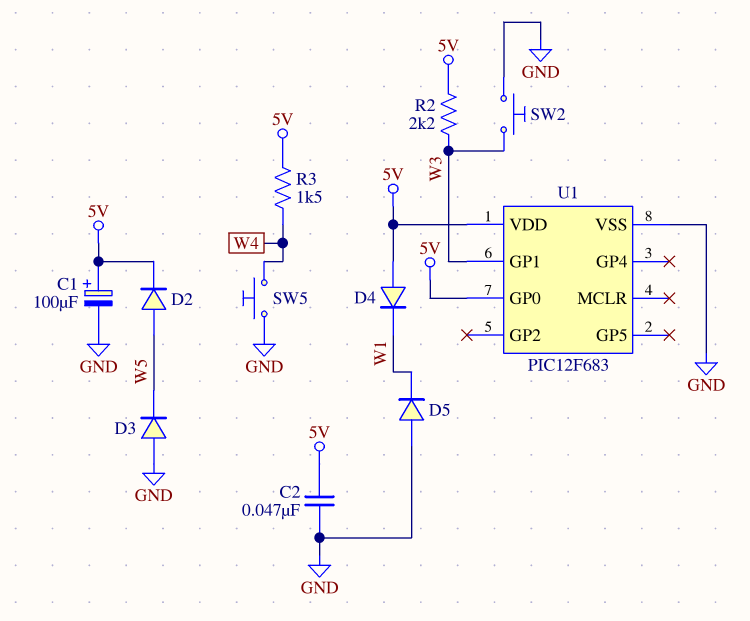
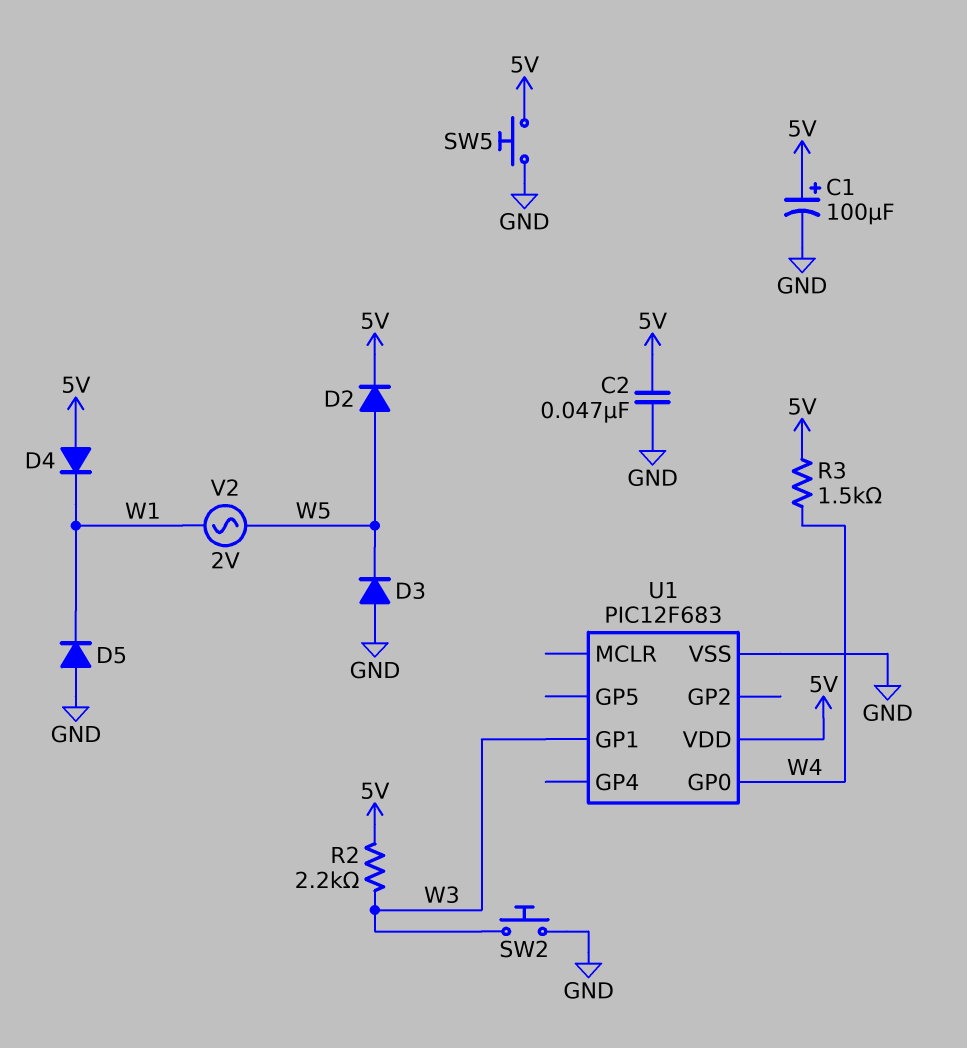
SW5: button (GND, W4) -> button (5V, GND)
U1 pin GP0: 5V -> W4
V2: none -> AC 2V (W1, W5)

